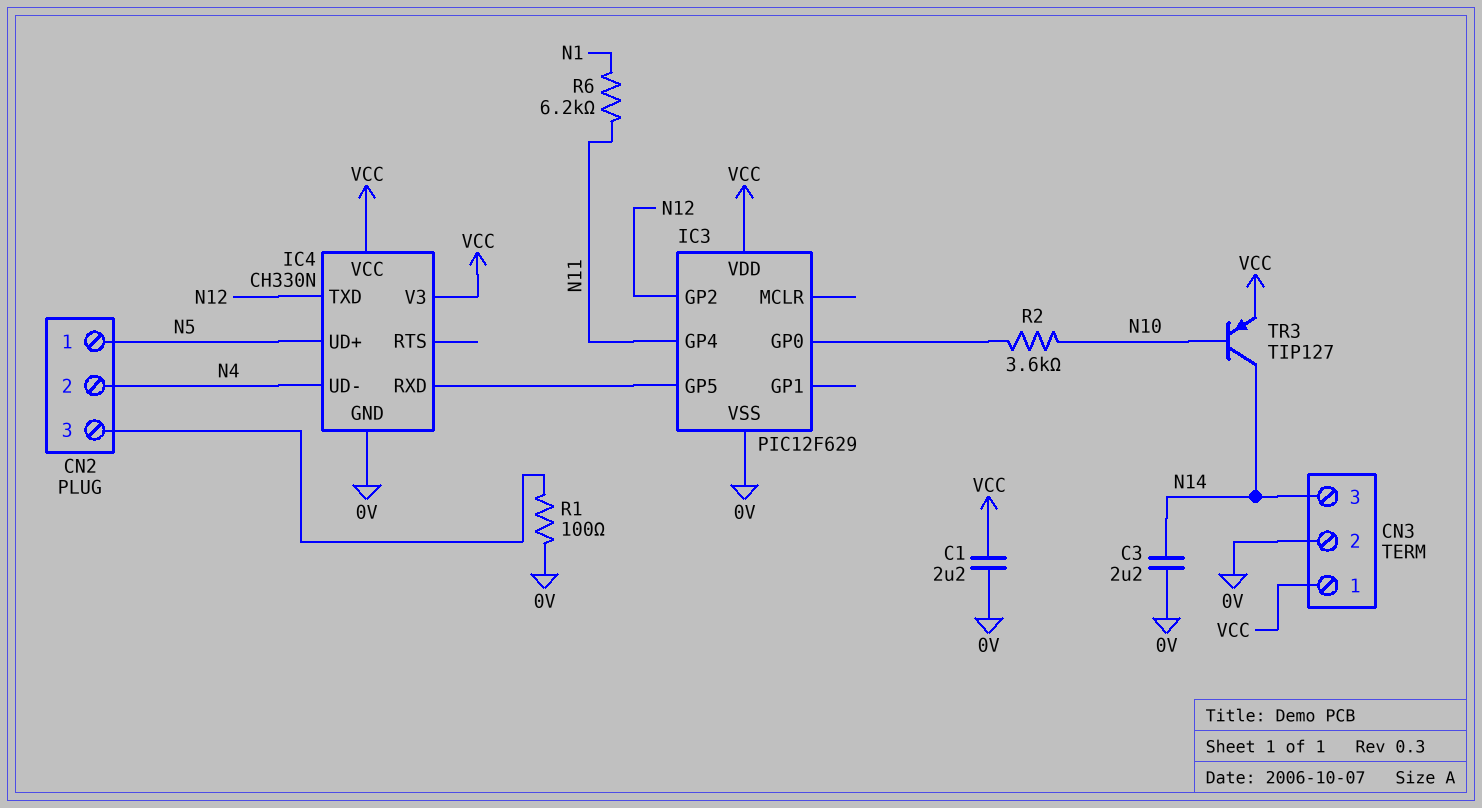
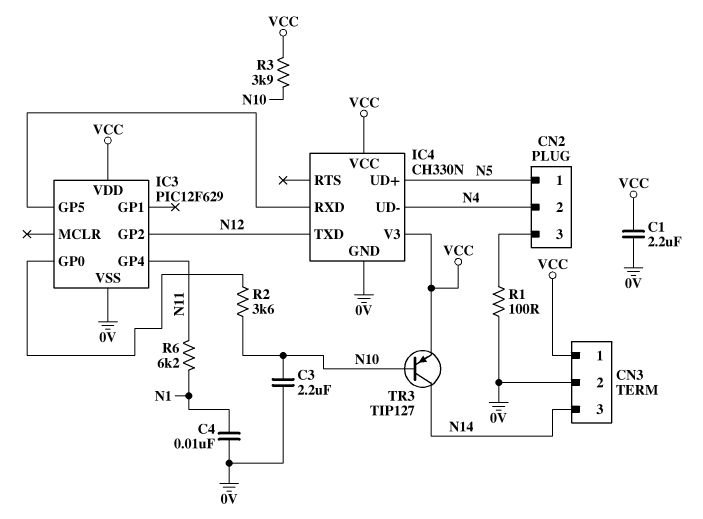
C3: 2.2uF (0V, N14) -> 2.2uF (0V, N10)
C4: none -> 10nF (0V, N1)
R3: none -> 3.9k (N10, VCC)

